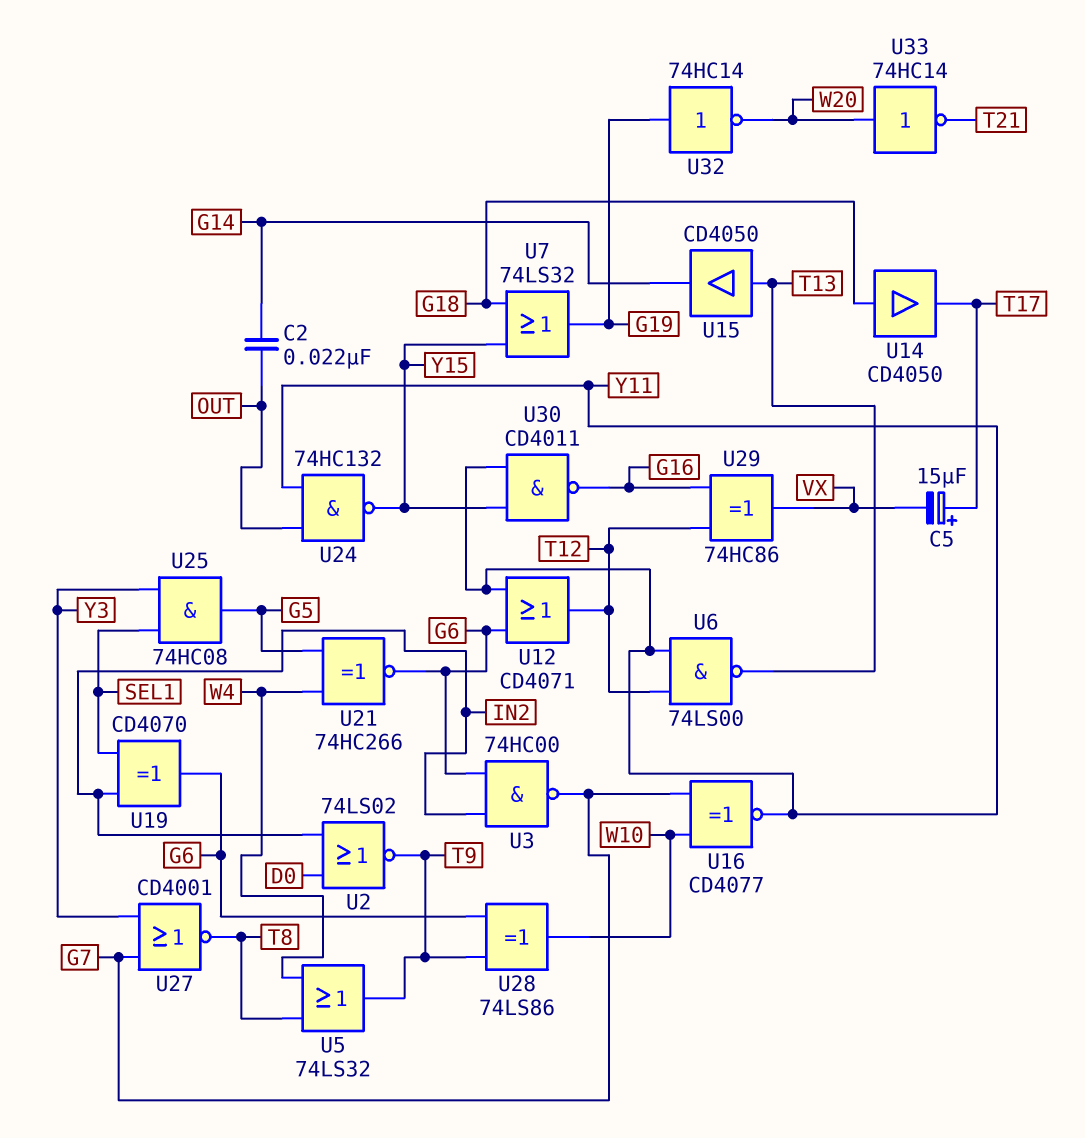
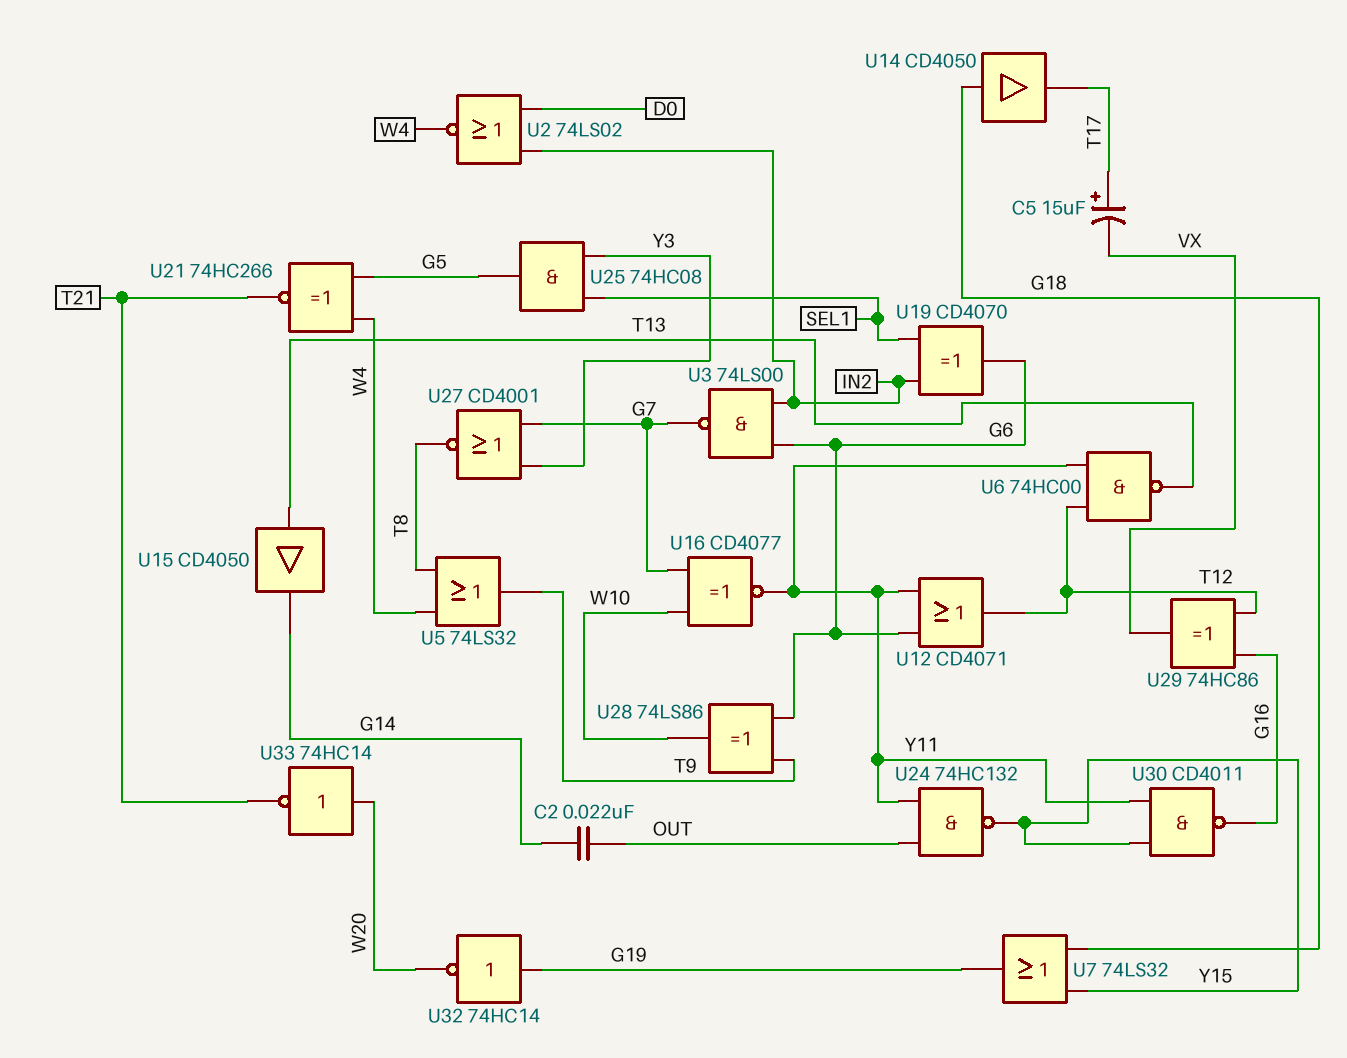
U2: NOR 74LS02 (in D0, in IN2, out T9) -> NOR 74LS02 (in D0, in IN2, out W4)
U3: NAND 74HC00 (in G6, in IN2, out G7) -> NAND 74LS00 (in G6, in IN2, out G7)
U6: NAND 74LS00 (in T12, in Y11, out T13) -> NAND 74HC00 (in T12, in Y11, out T13)
U21: XNOR 74HC266 (in G5, in W4, out G6) -> XNOR 74HC266 (in G5, in W4, out T21)

